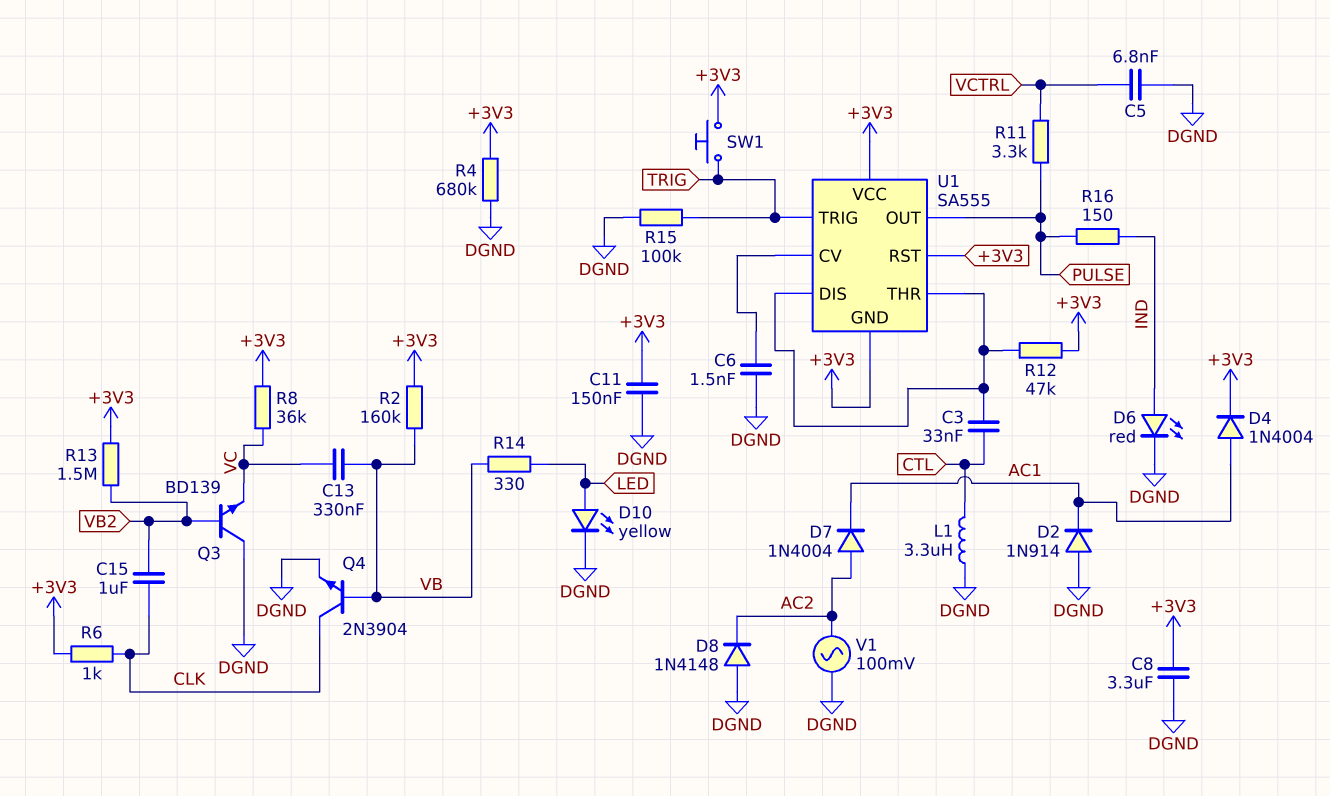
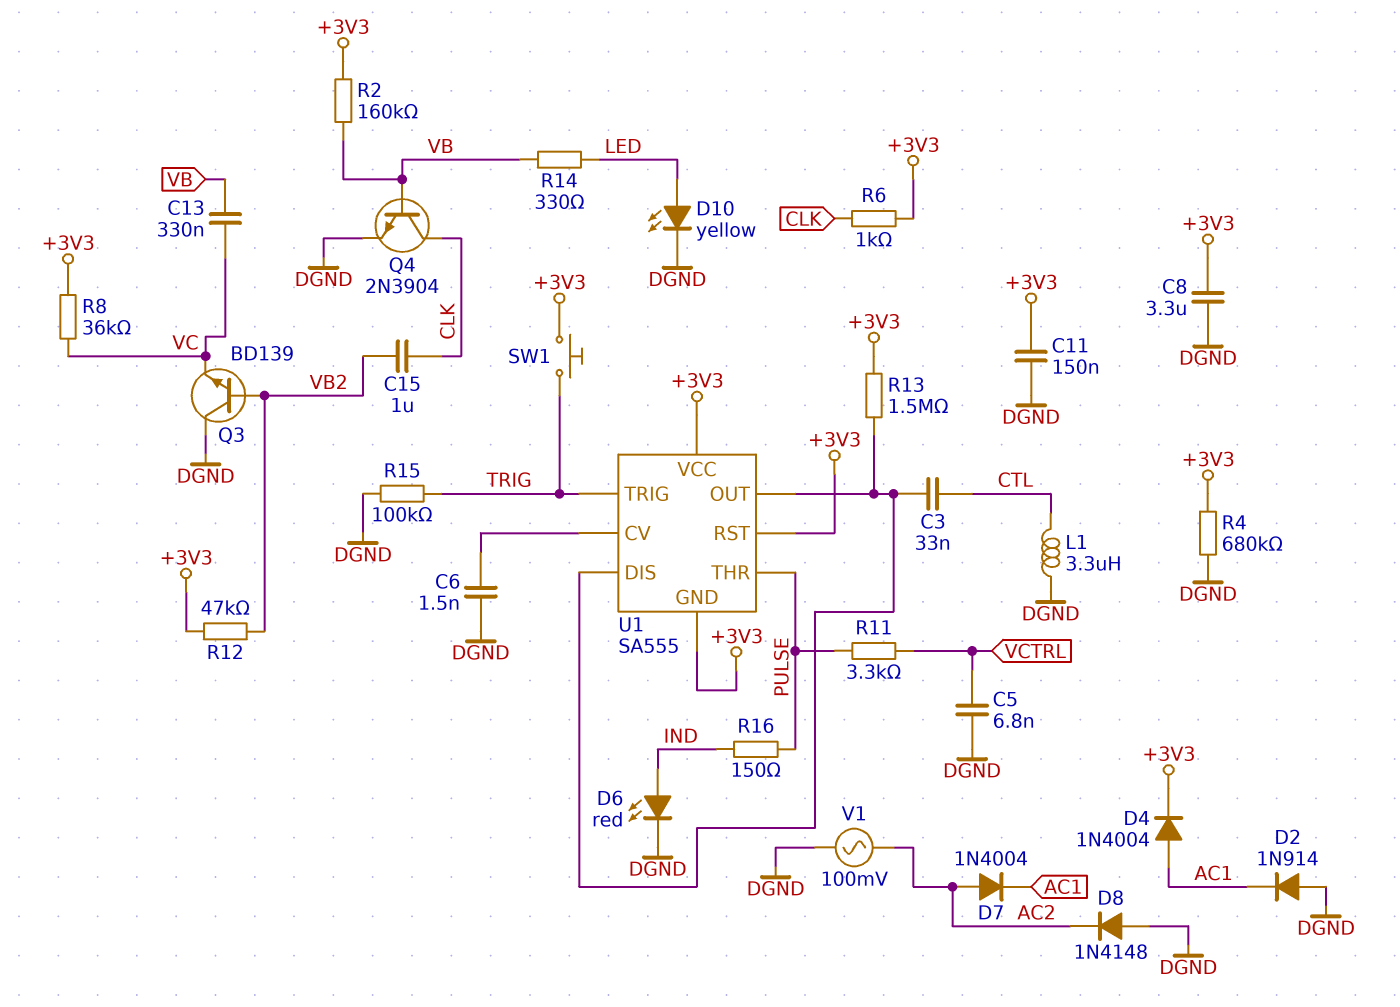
R12: 47k (+3V3, U1/DIS) -> 47k (+3V3, VB2)
R13: 1.5M (+3V3, VB2) -> 1.5M (+3V3, U1/DIS)
U1 pin OUT: PULSE -> U1/DIS
U1 pin THR: U1/DIS -> PULSE

